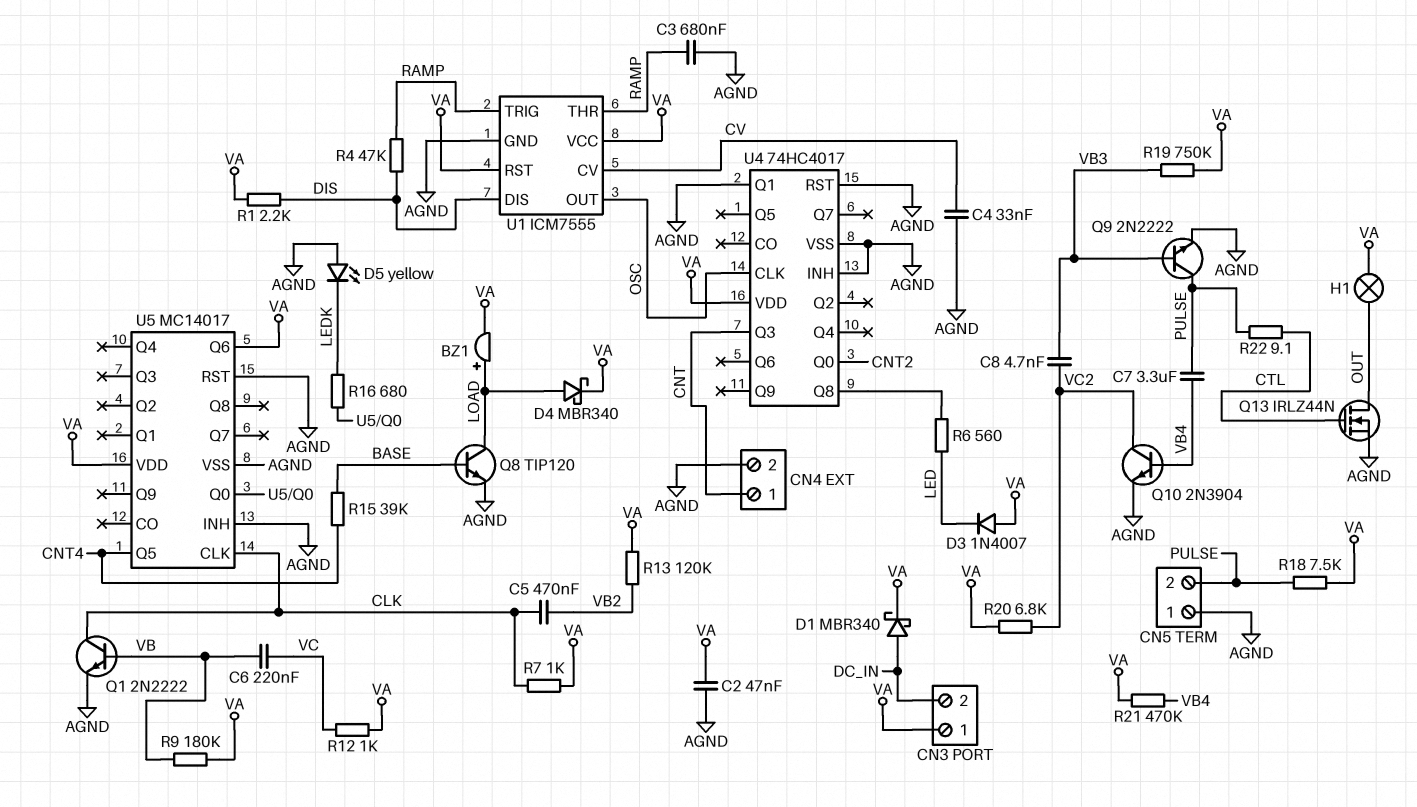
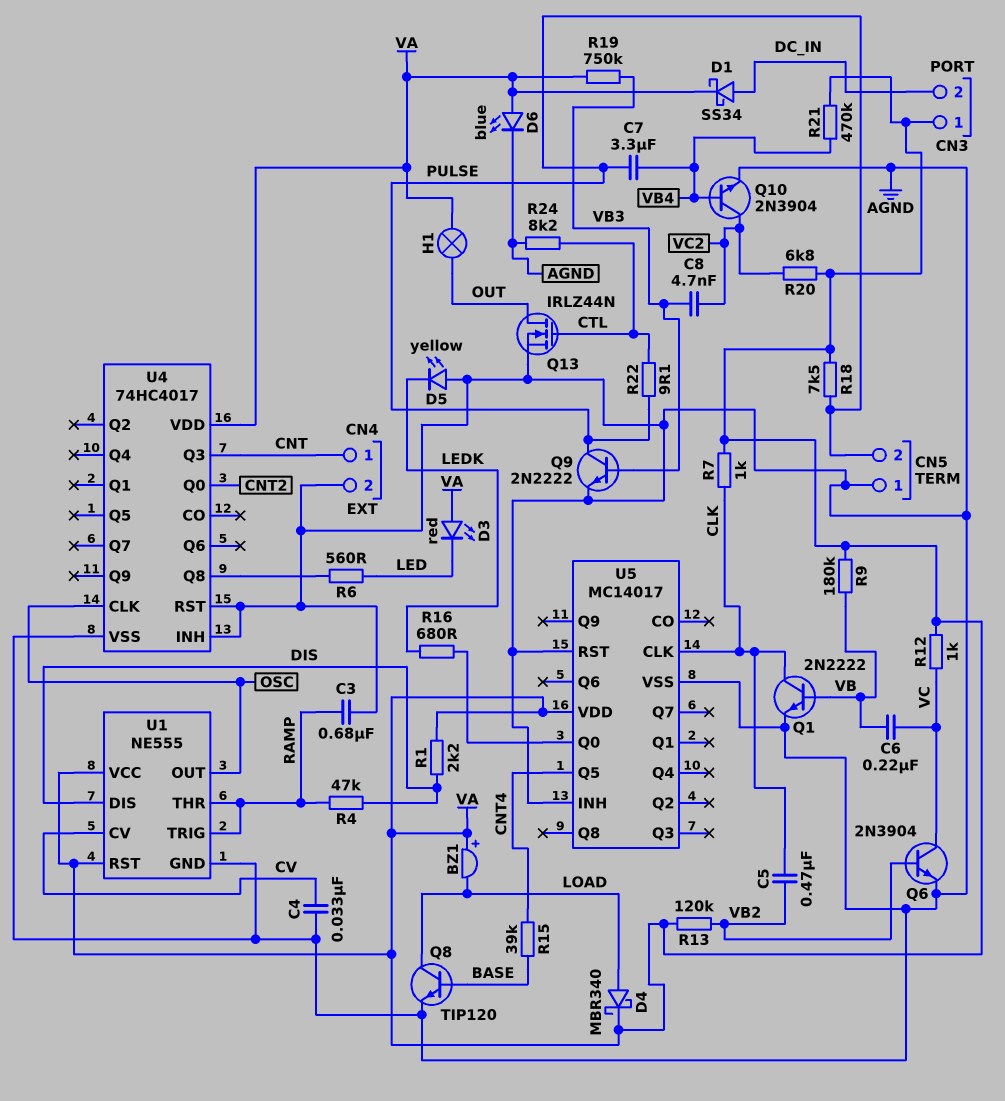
BZ1: buzzer (plus LOAD, minus VA) -> buzzer (plus VA, minus LOAD)
C2: 47nF (AGND, VA) -> none
D1: schottky MBR340 (A DC_IN, K VA) -> schottky SS34 (A DC_IN, K VA)
D3: diode 1N4007 (A VA, K LED) -> LED red (A VA, K LED)
D6: none -> LED blue (A VA, K AGND)
Q6: none -> NPN 2N3904 (B VB2, C VC, E AGND)
R24: none -> 8.2k (AGND, CTL)
U1: ICM7555 -> NE555
U4 pin Q1: AGND -> none
U5 pin Q6: VA -> none

